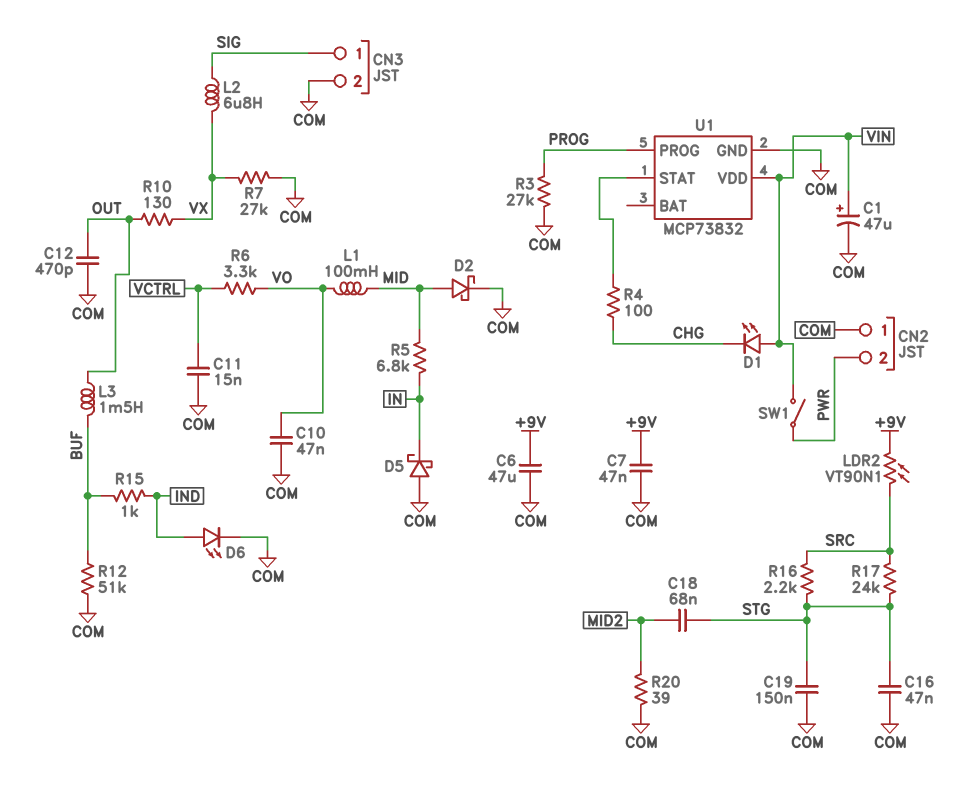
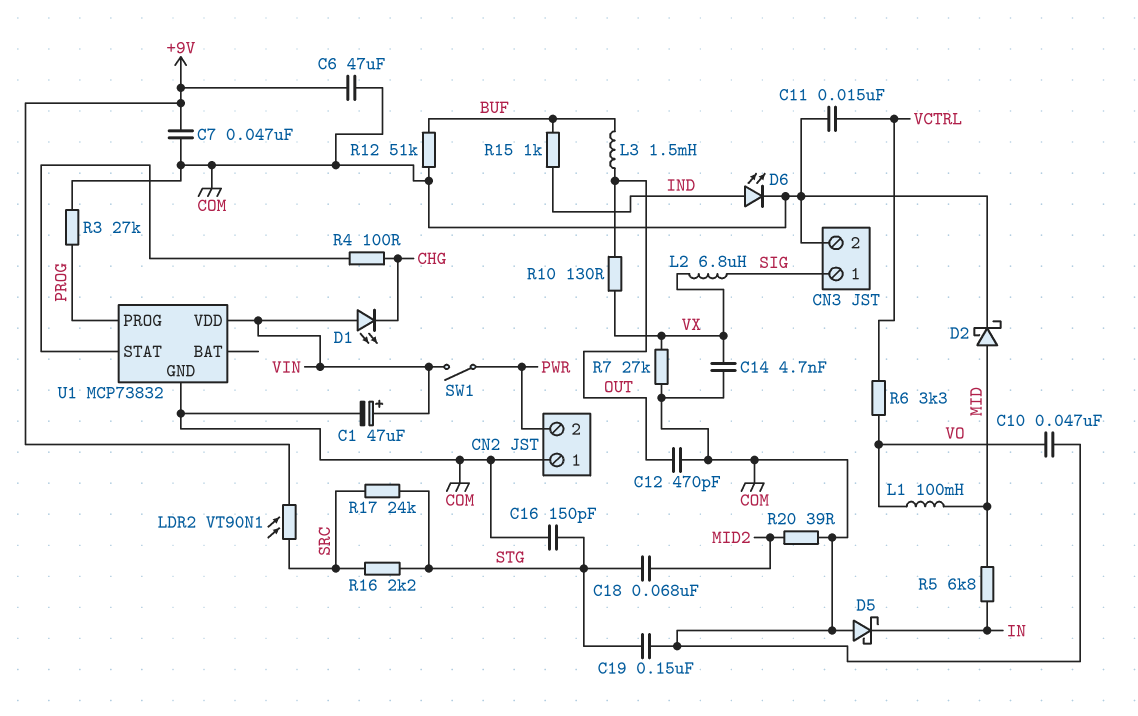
C14: none -> 4.7nF (COM, VX)
C16: 47nF (COM, STG) -> 150pF (COM, STG)

